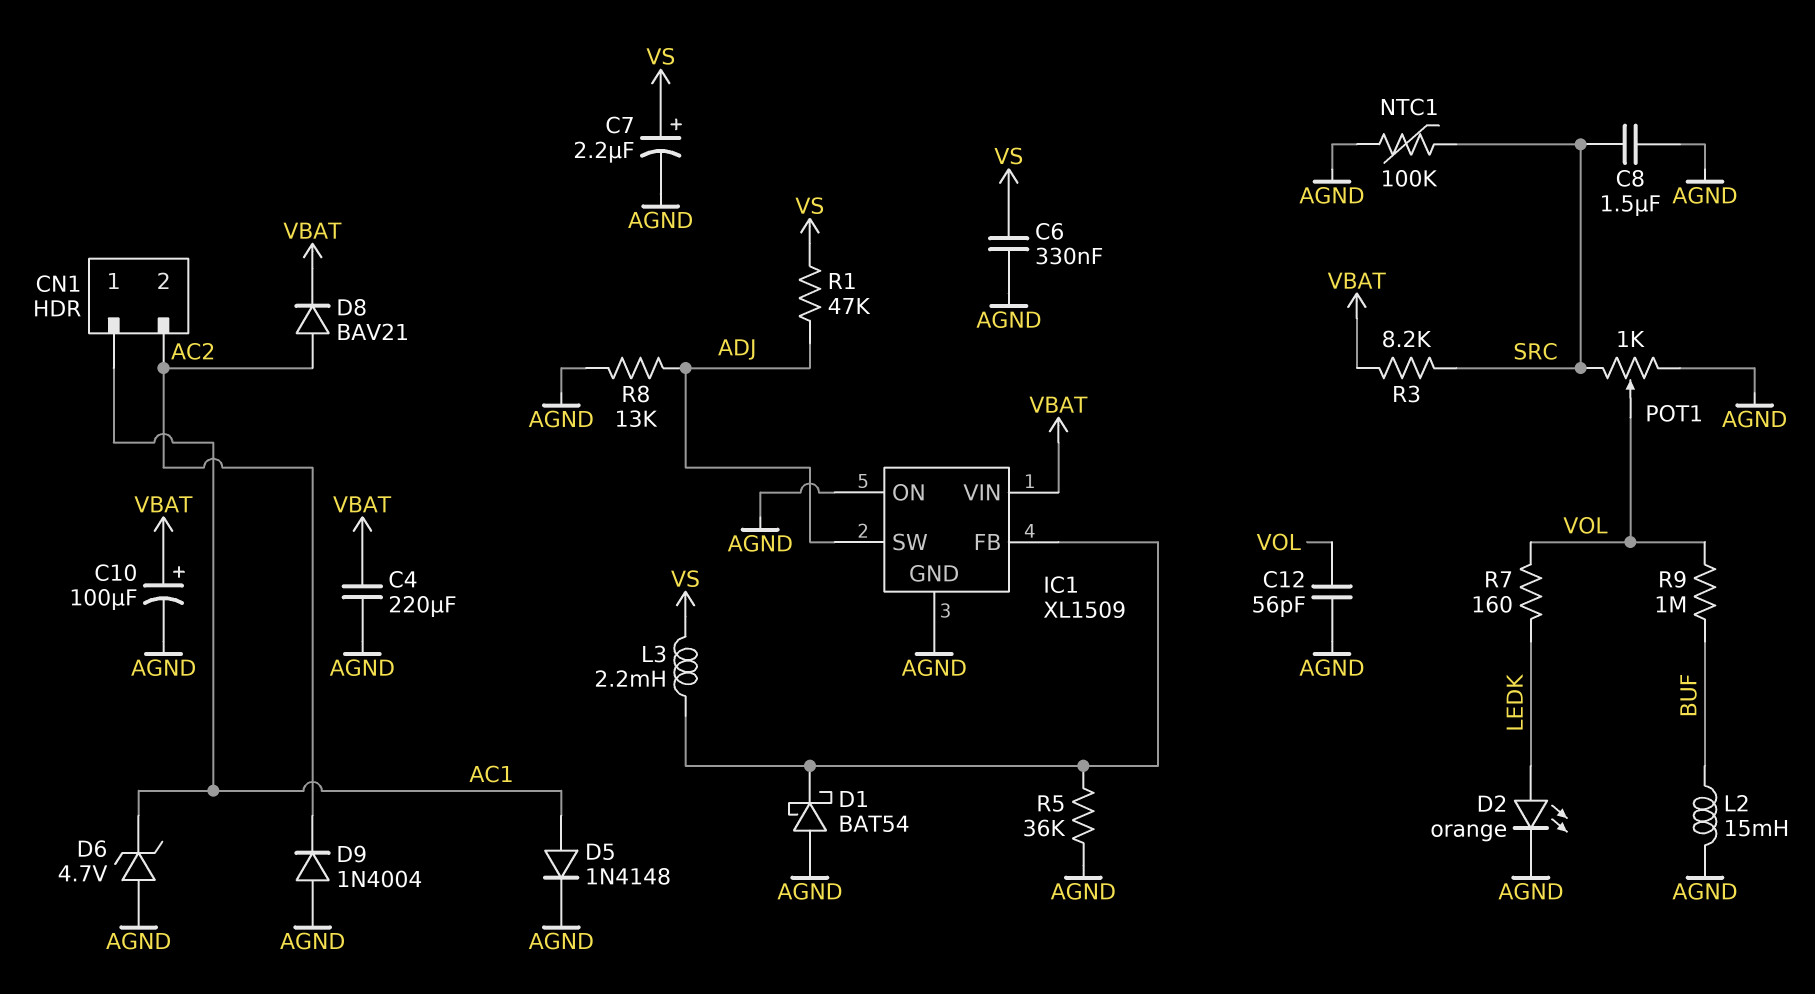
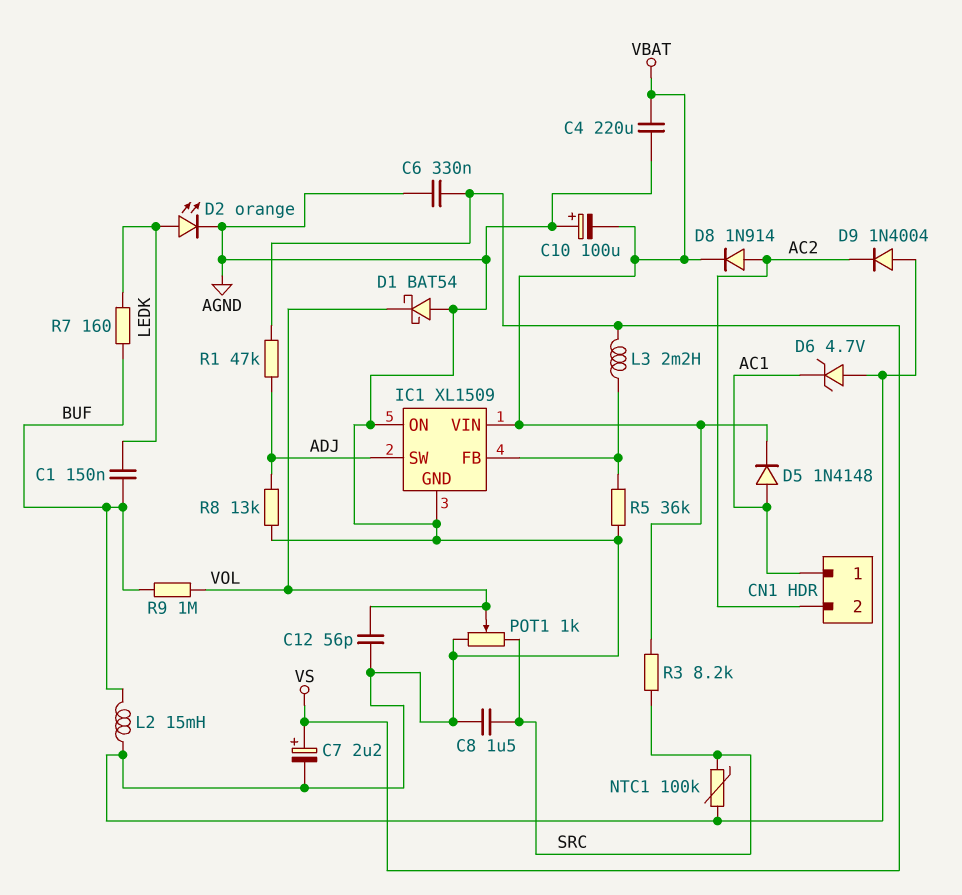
C1: none -> 150nF (BUF, LEDK)
C10: 100uF (plus VBAT, minus AGND) -> 100uF (plus AGND, minus VBAT)
D1: schottky BAT54 (A AGND, K IC1/FB) -> schottky BAT54 (A AGND, K VOL)
D5: diode 1N4148 (A AC1, K AGND) -> diode 1N4148 (A AC1, K VBAT)
D8: diode BAV21 (A AC2, K VBAT) -> diode 1N914 (A AC2, K VBAT)
R7: 160 (LEDK, VOL) -> 160 (BUF, LEDK)

